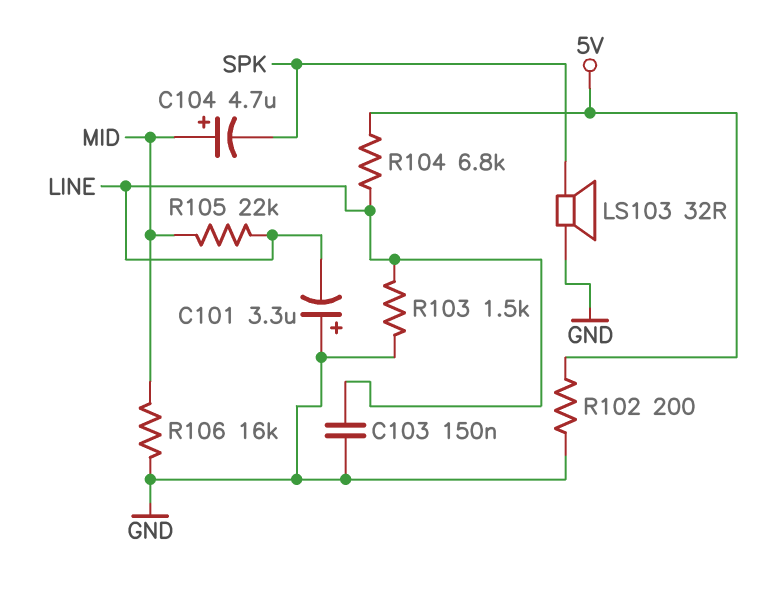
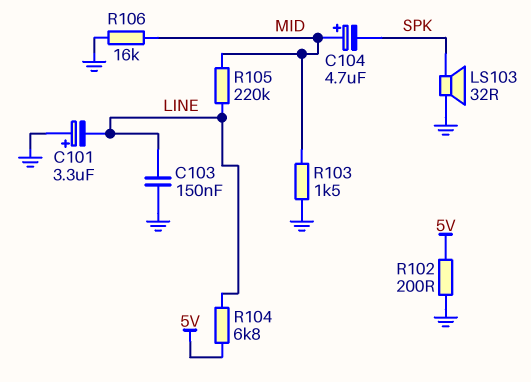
R103: 1.5k (GND, LINE) -> 1.5k (GND, MID)
R105: 22k (LINE, MID) -> 220k (LINE, MID)

